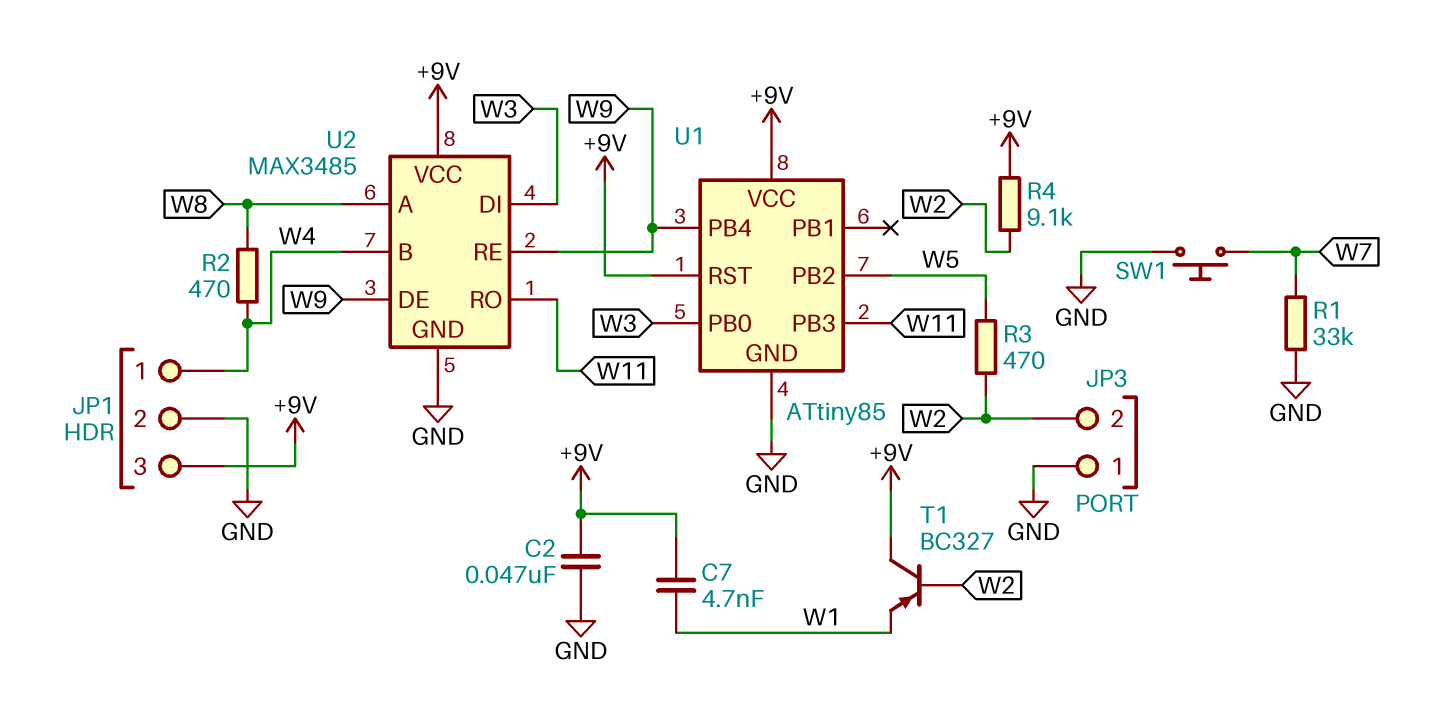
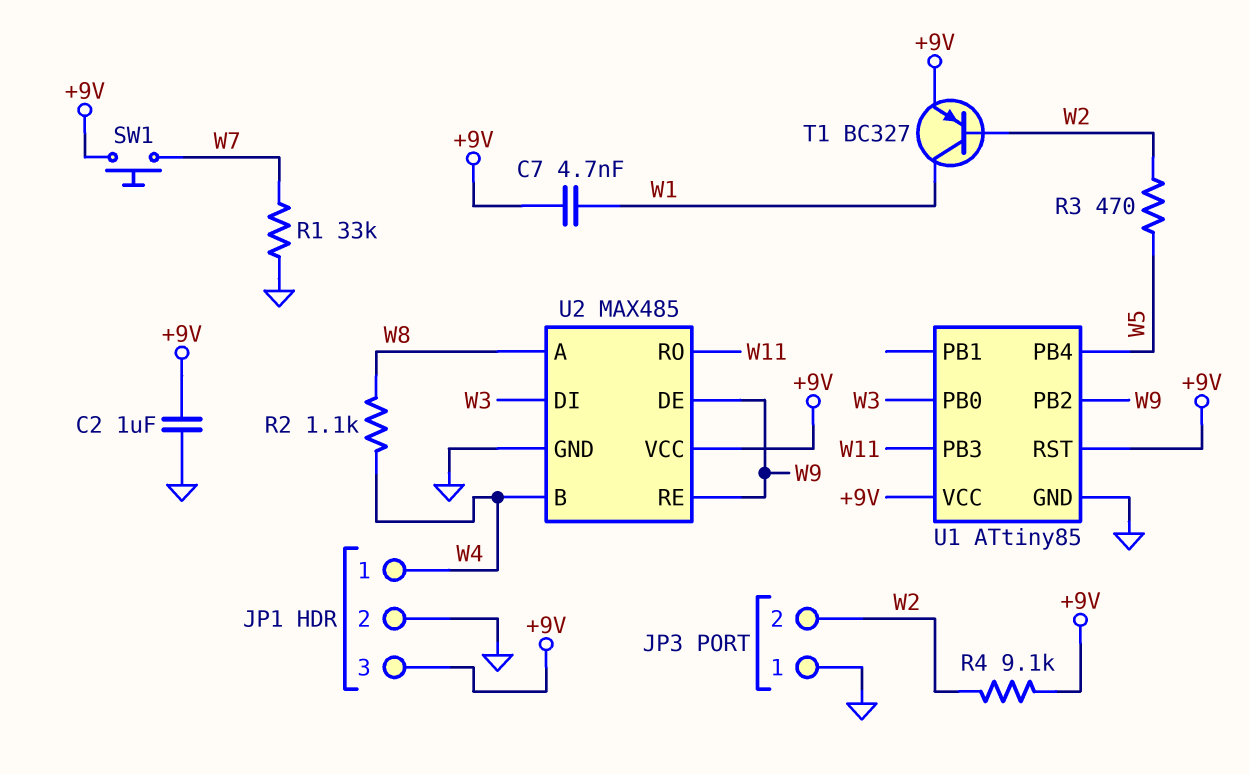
C2: 47nF (+9V, GND) -> 1uF (+9V, GND)
R2: 470 (W4, W8) -> 1.1k (W4, W8)
SW1: button (GND, W7) -> button (+9V, W7)
T1: PNP BC327 (B W2, C +9V, E W1) -> PNP BC327 (B W2, C W1, E +9V)
U1 pin PB2: W5 -> W9
U1 pin PB4: W9 -> W5
U2: MAX3485 -> MAX485

